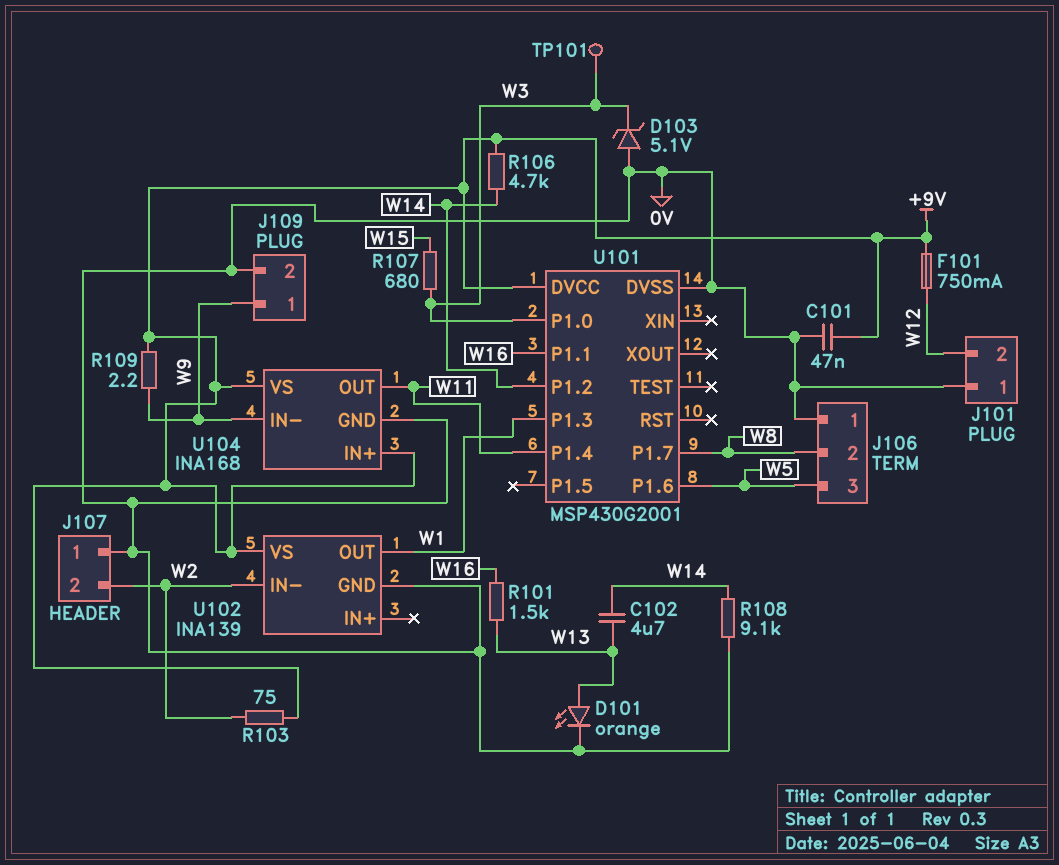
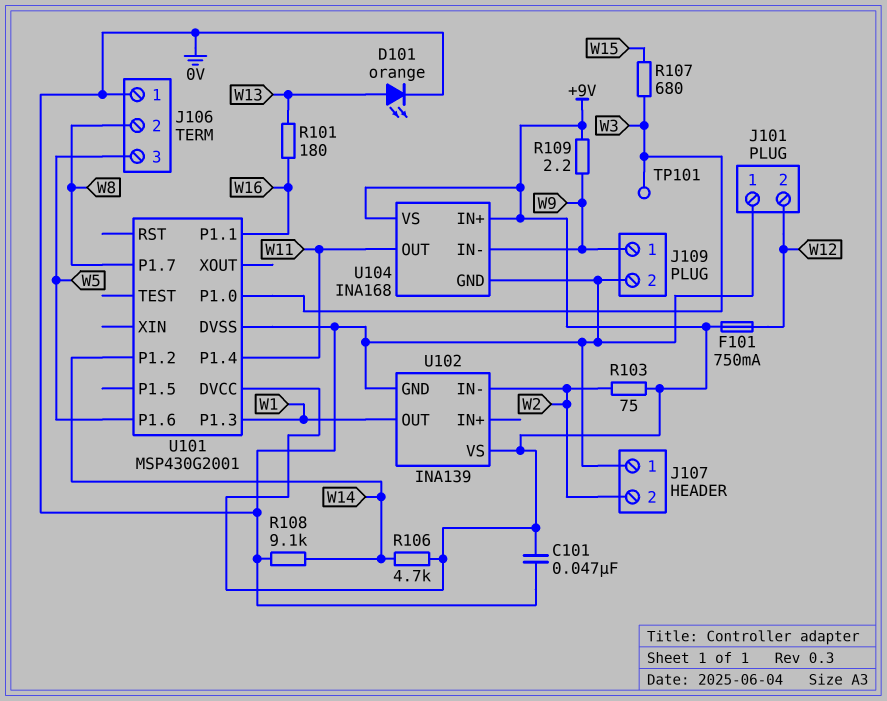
C102: 4.7uF (W13, W14) -> none
D103: zener 5.1V (A 0V, K W3) -> none
R101: 1.5k (W13, W16) -> 180 (W13, W16)

